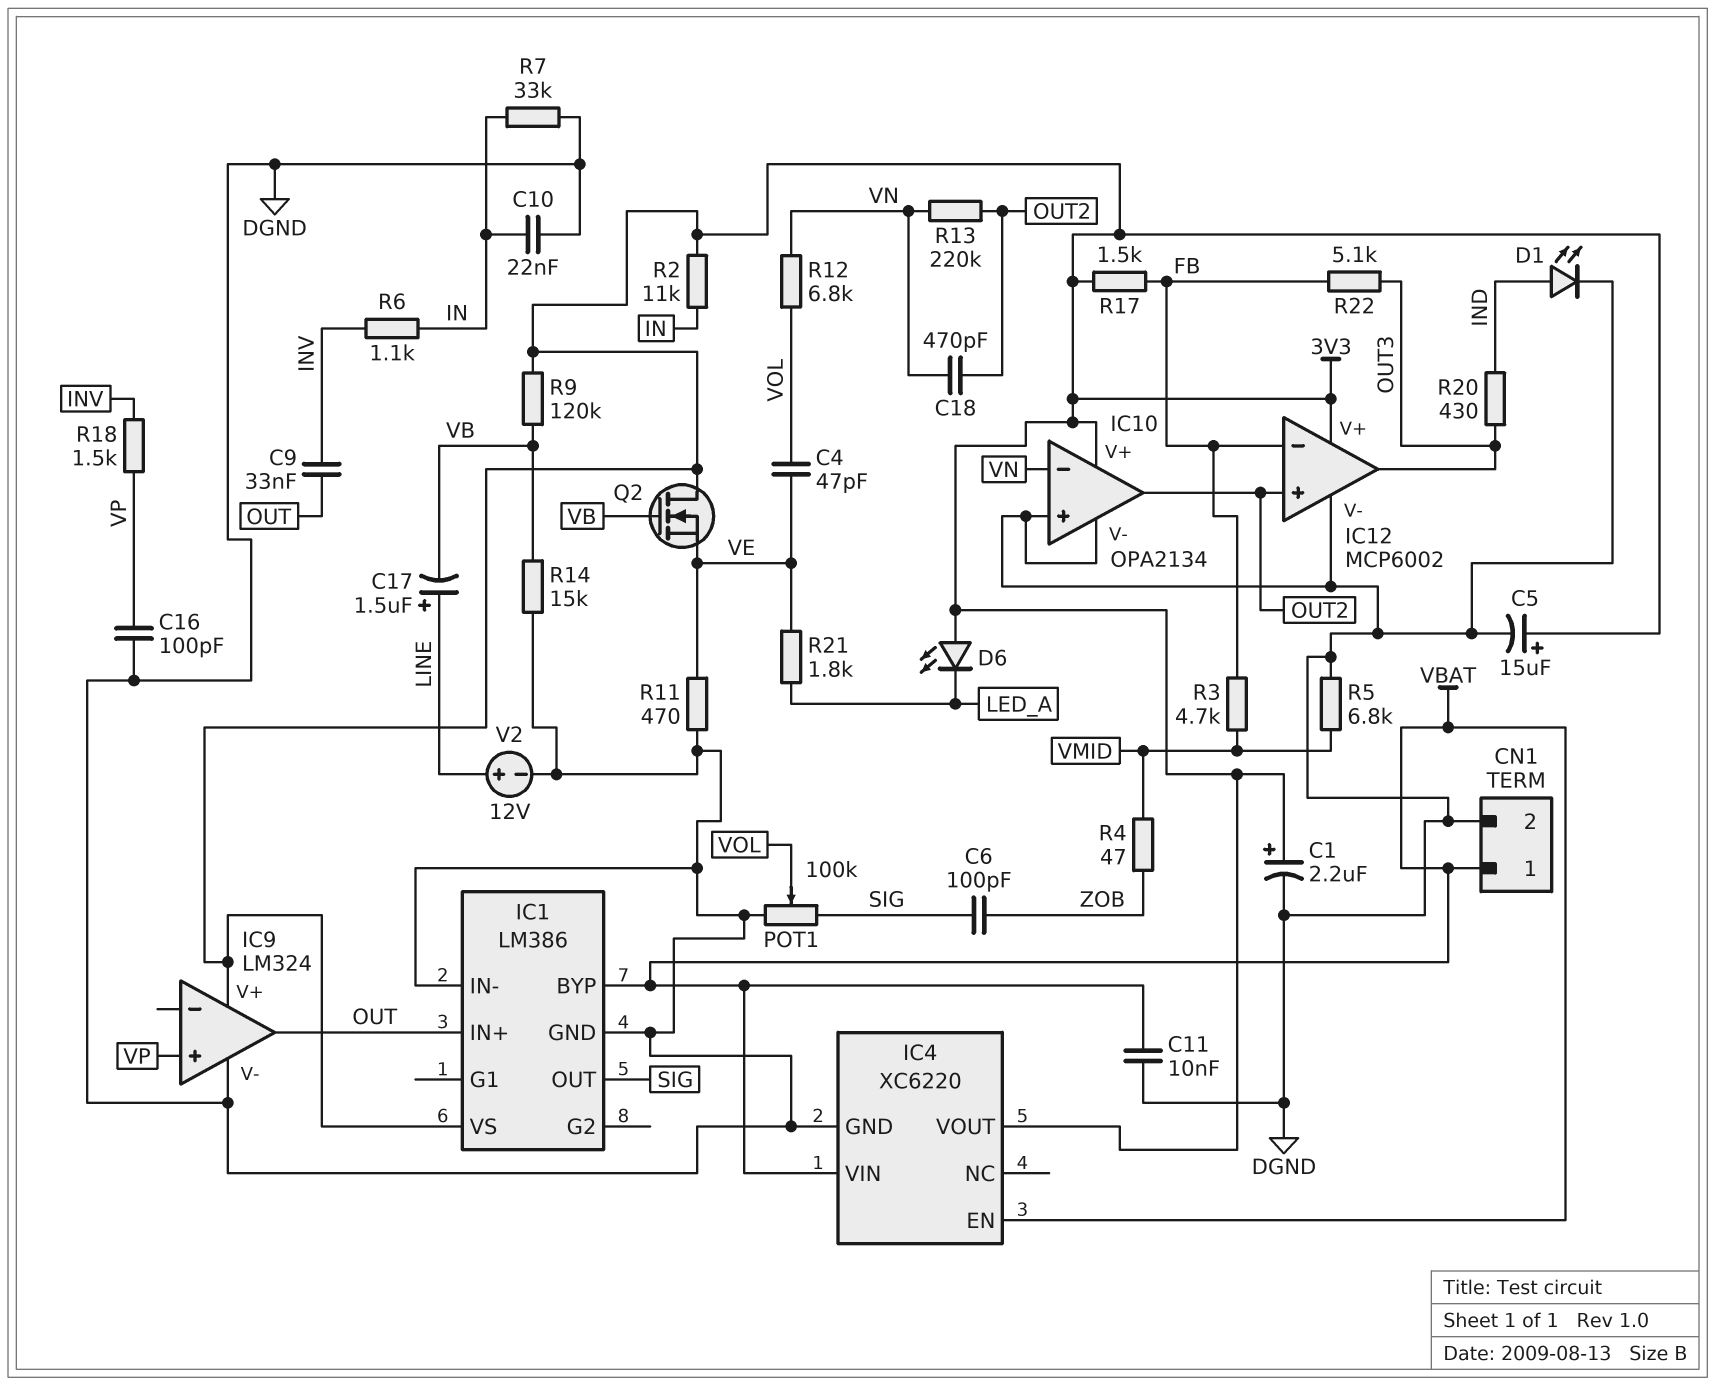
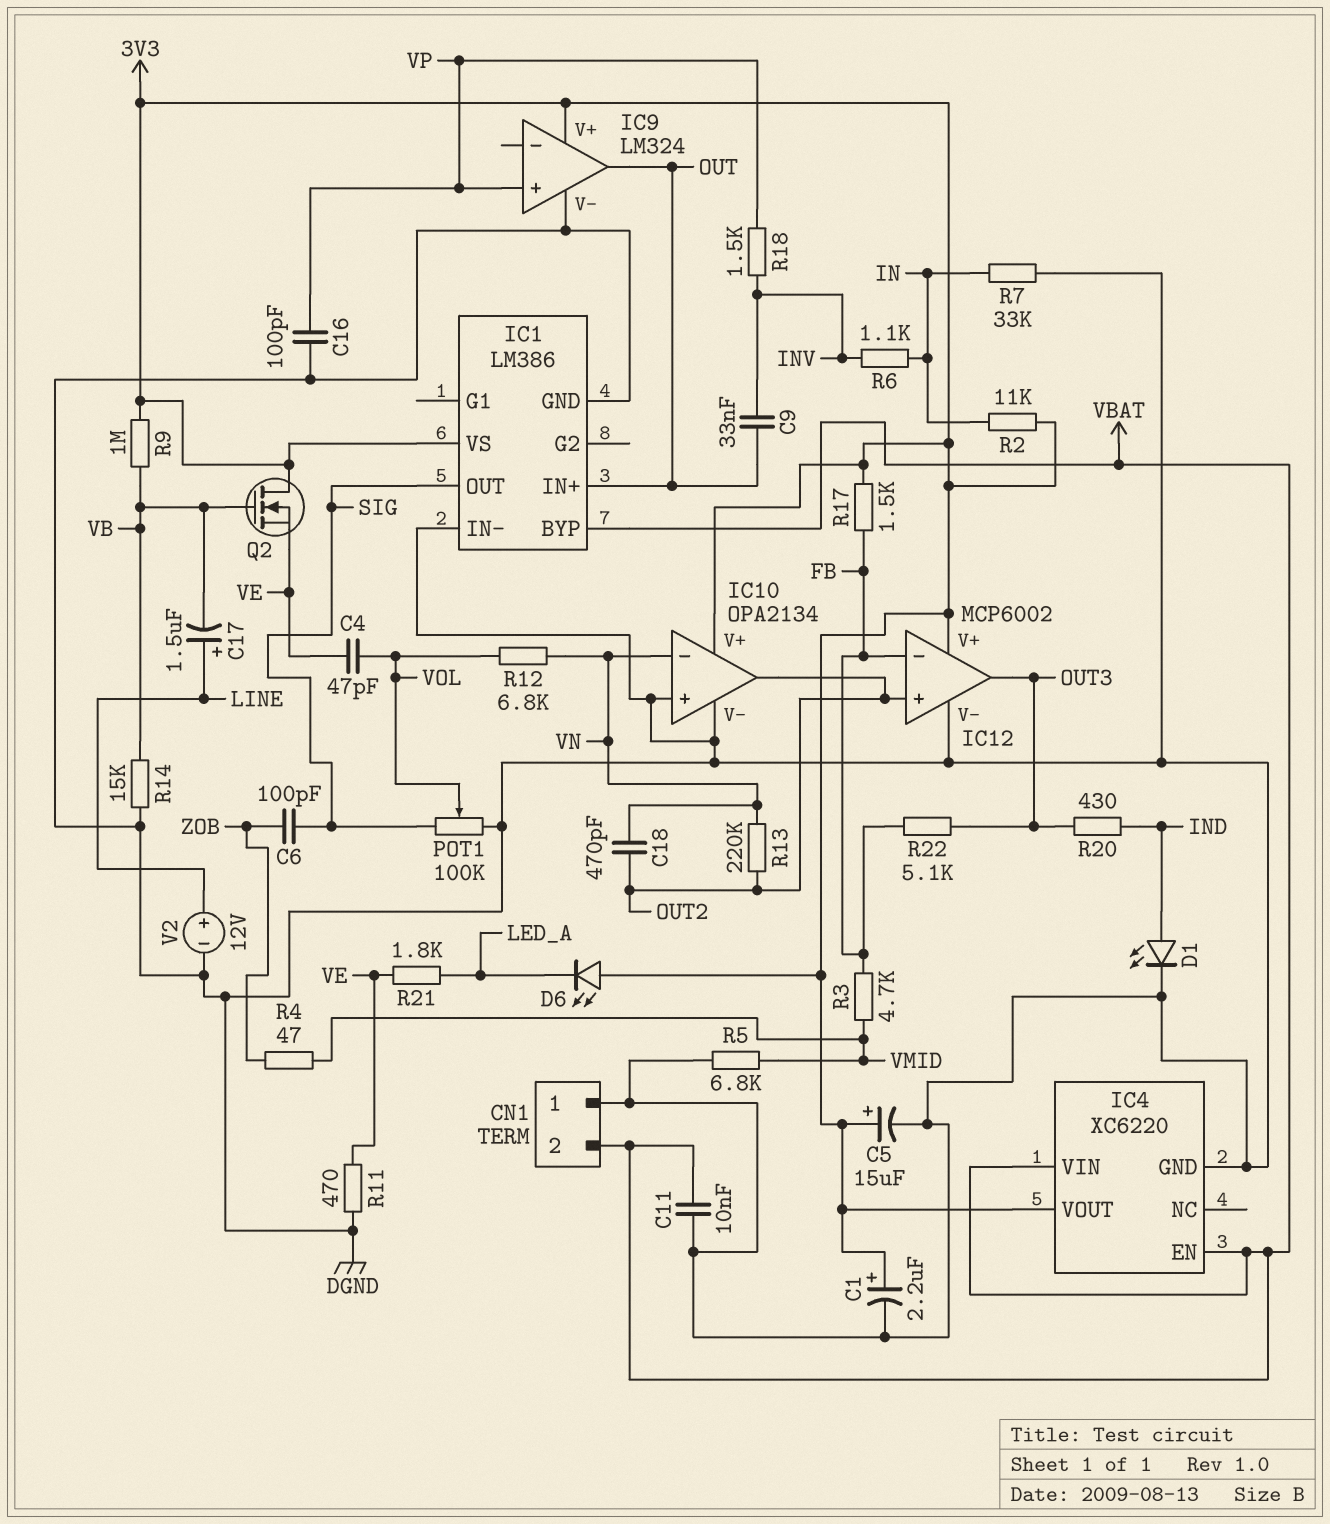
C10: 22nF (DGND, IN) -> none
CN1 pin 1: VBAT -> DGND
CN1 pin 2: DGND -> VBAT
R9: 120k (3V3, VB) -> 1M (3V3, VB)

